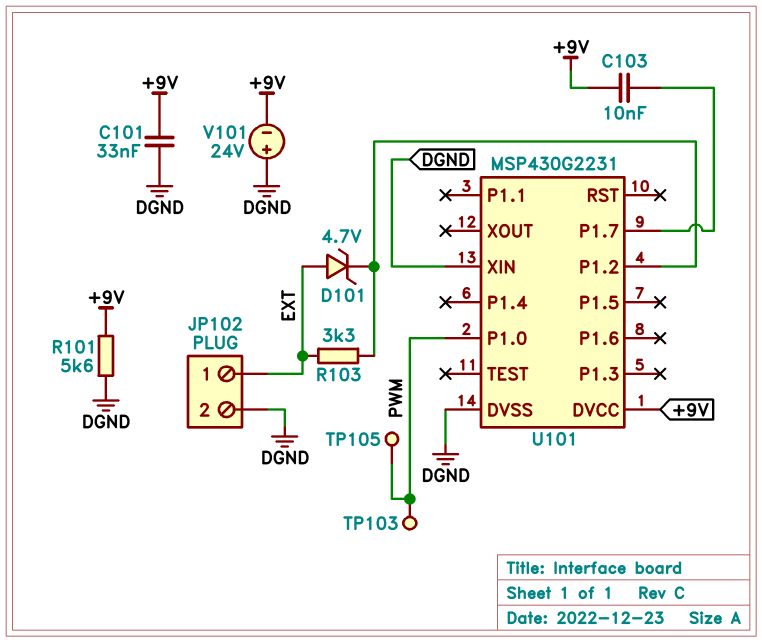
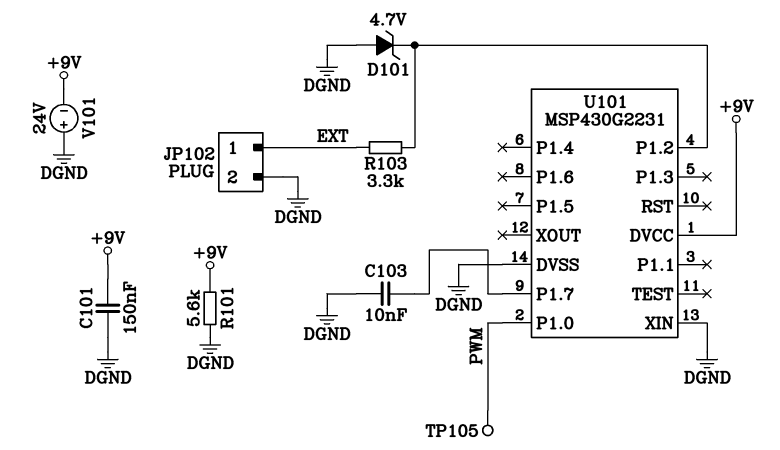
C101: 33nF (+9V, DGND) -> 150nF (+9V, DGND)
C103: 10nF (+9V, U101/P1.7) -> 10nF (DGND, U101/P1.7)
D101: zener 4.7V (A EXT, K U101/P1.2) -> zener 4.7V (A DGND, K U101/P1.2)
TP103: test point (PWM) -> none

